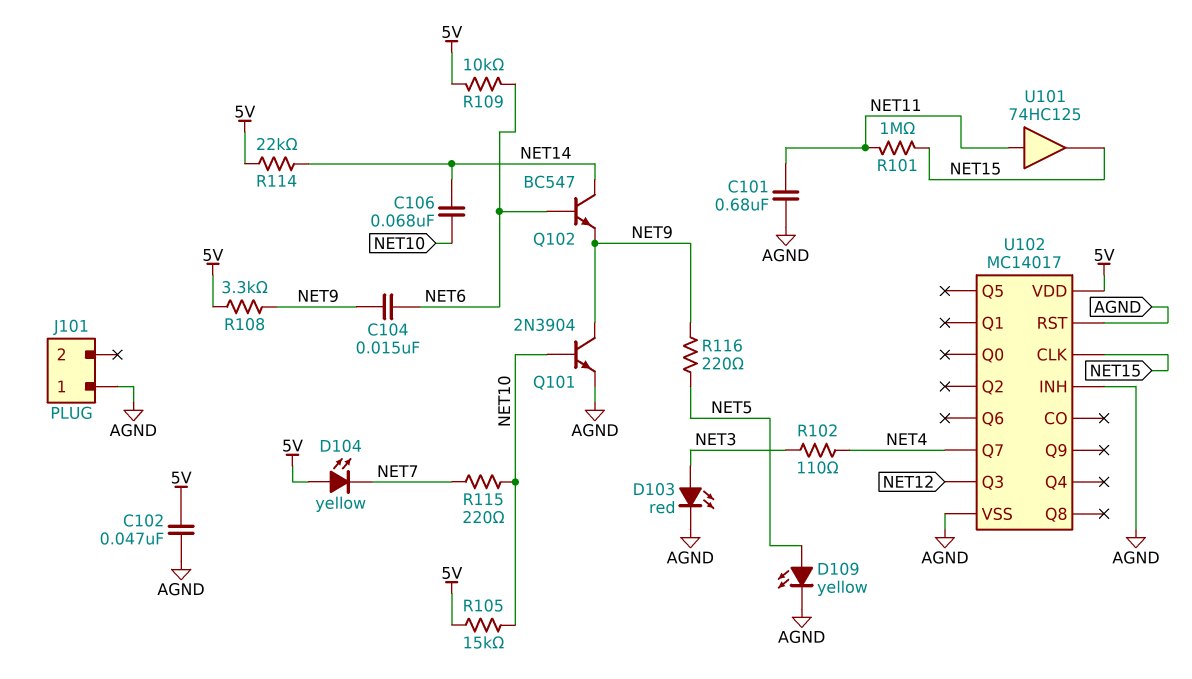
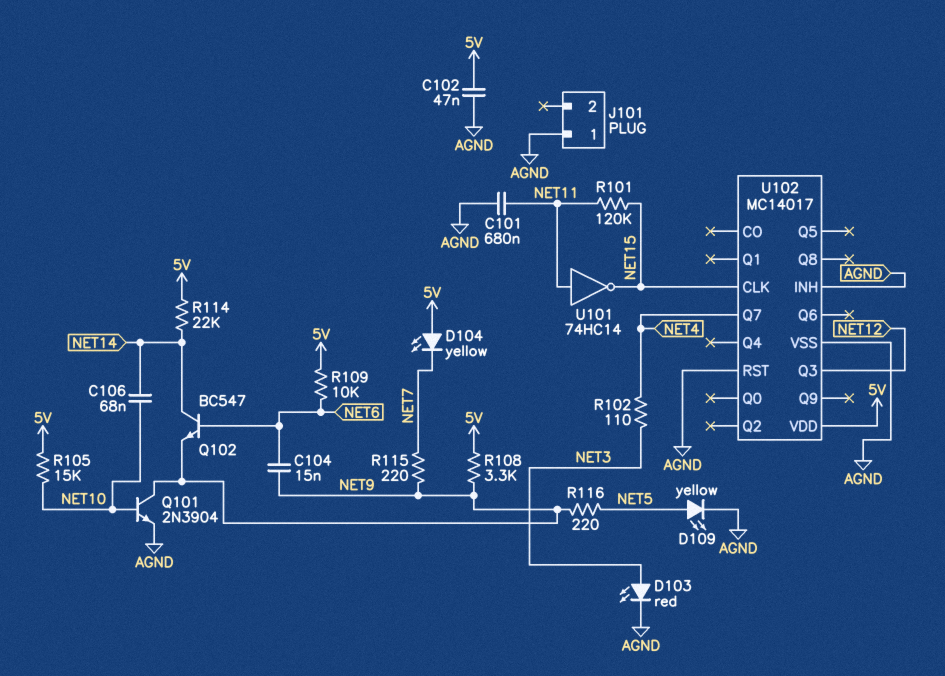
R101: 1M (NET11, NET15) -> 120k (NET11, NET15)
R115: 220 (NET7, NET10) -> 220 (NET7, NET9)
U101: buffer 74HC125 (in NET11, out NET15) -> NOT 74HC14 (in NET11, out NET15)

